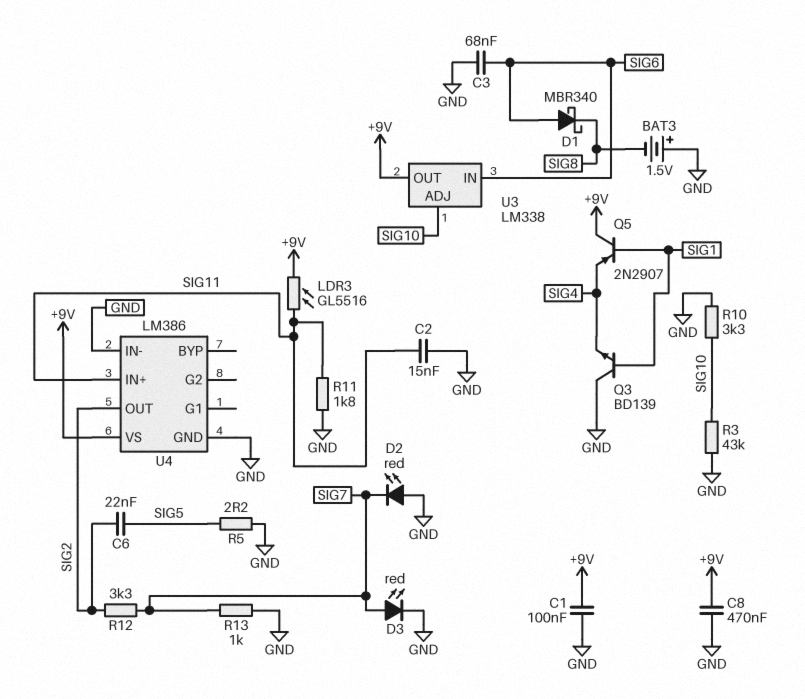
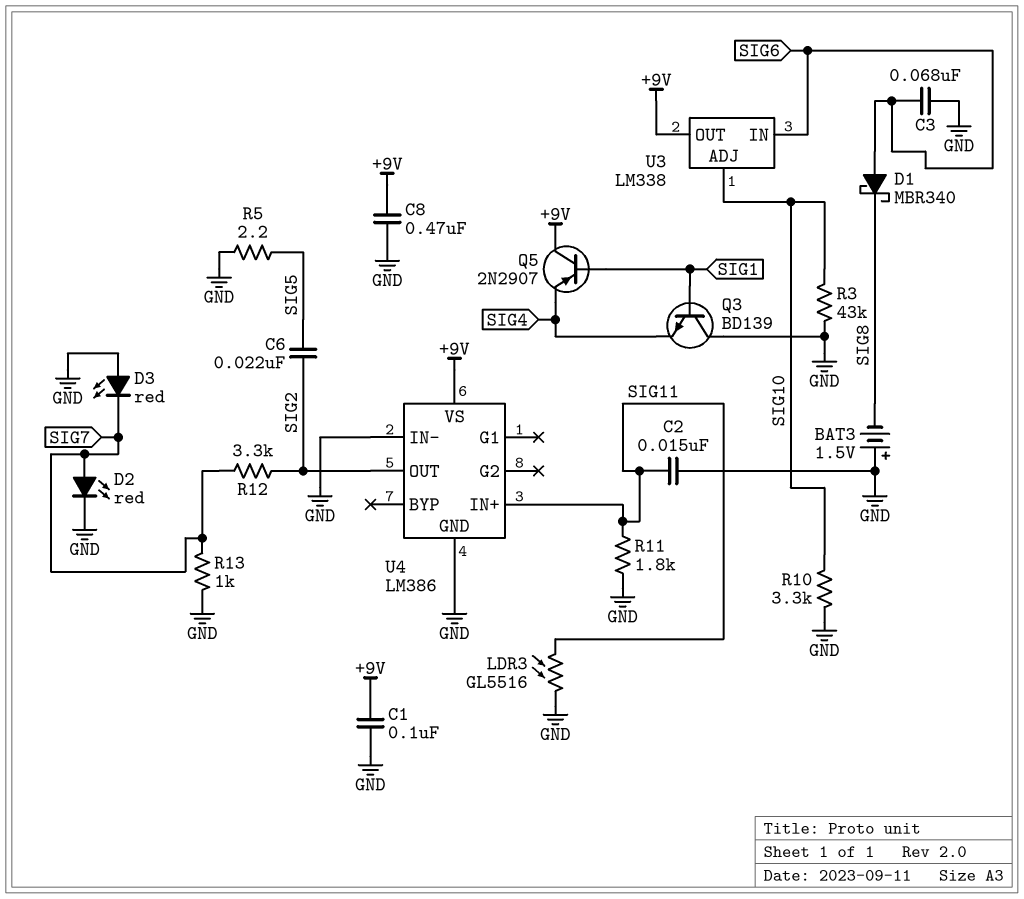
D2: LED red (A GND, K SIG7) -> LED red (A SIG7, K GND)
D3: LED red (A SIG7, K GND) -> LED red (A GND, K SIG7)
LDR3: GL5516 (+9V, SIG11) -> GL5516 (GND, SIG11)

